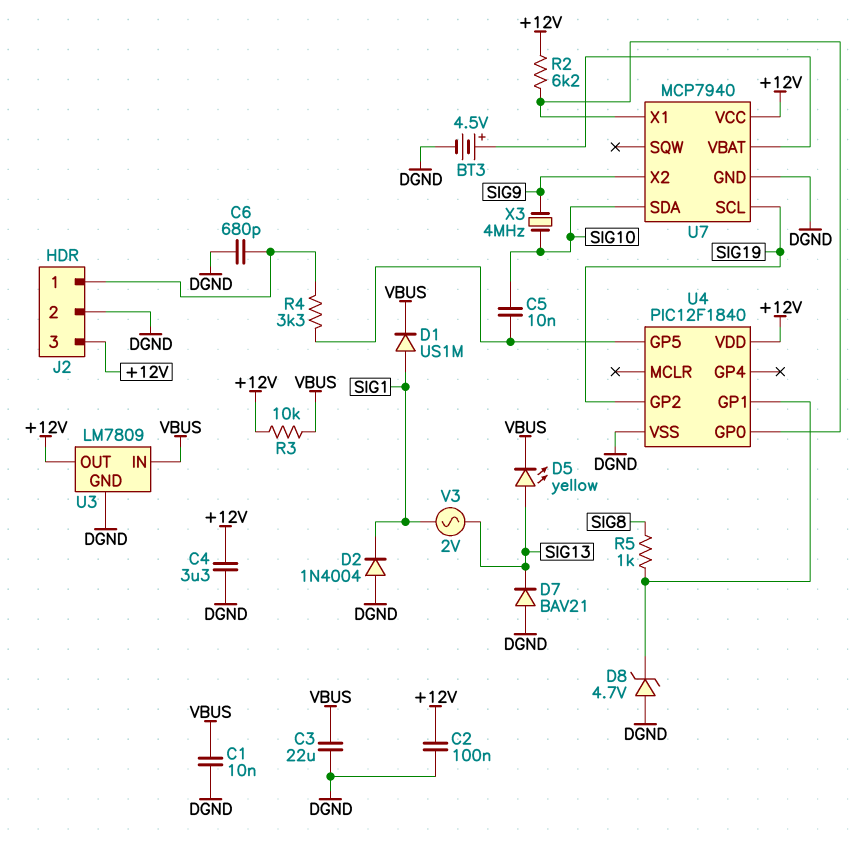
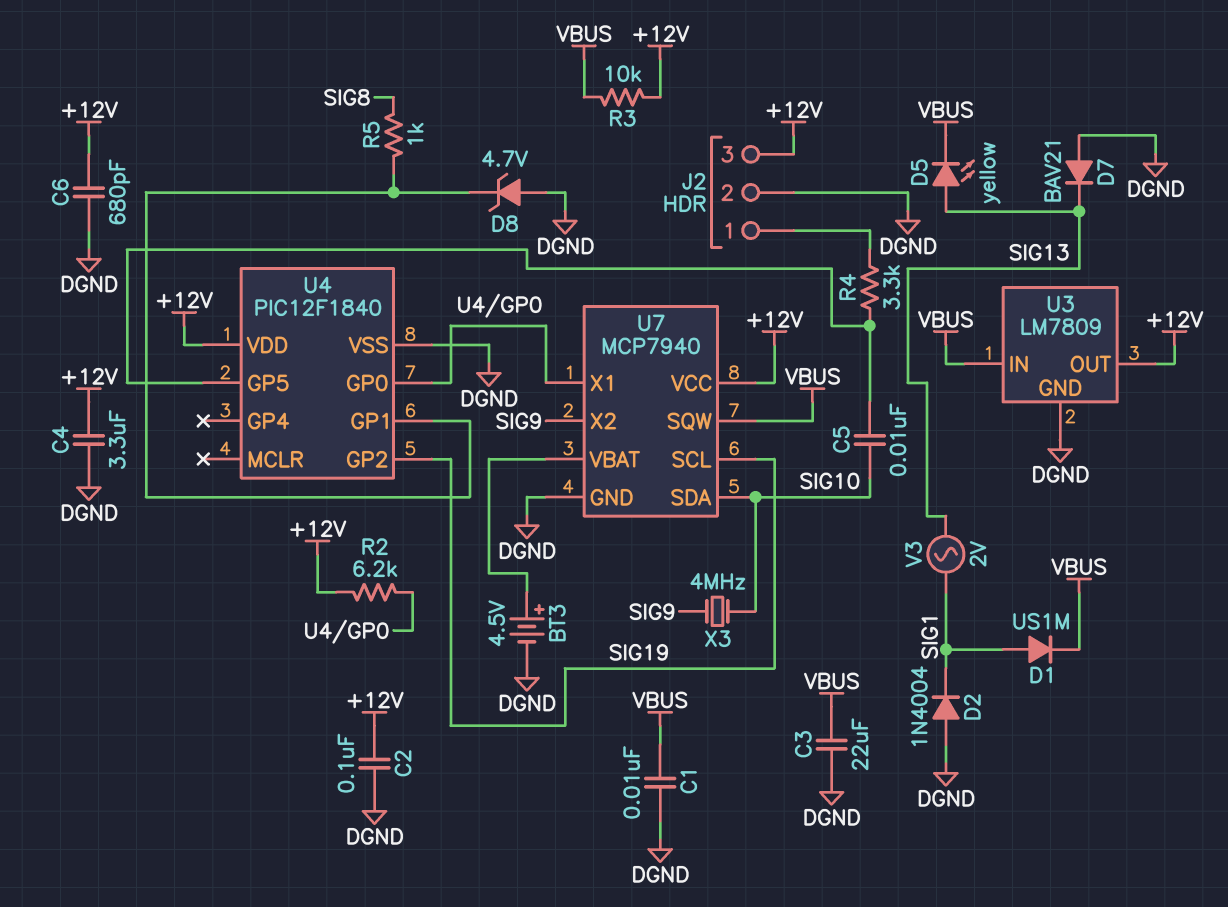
C6: 680pF (DGND, J2/1) -> 680pF (+12V, DGND)
U7 pin SQW: none -> VBUS

